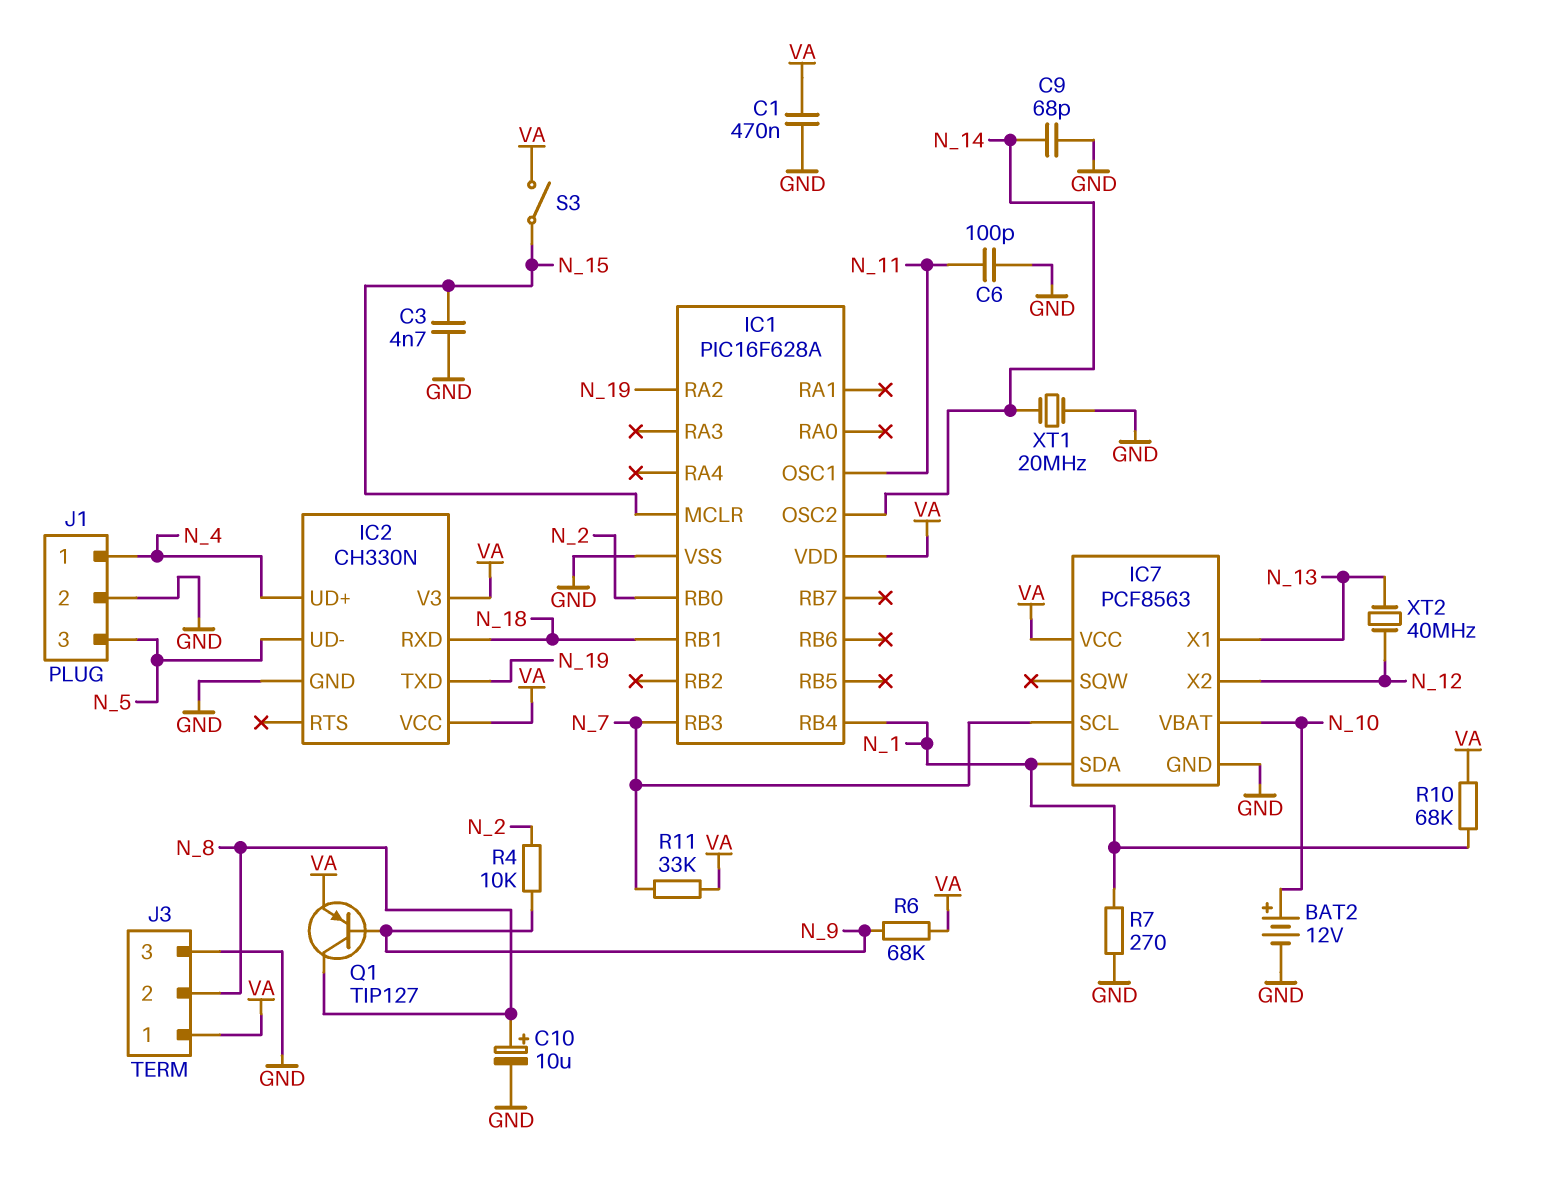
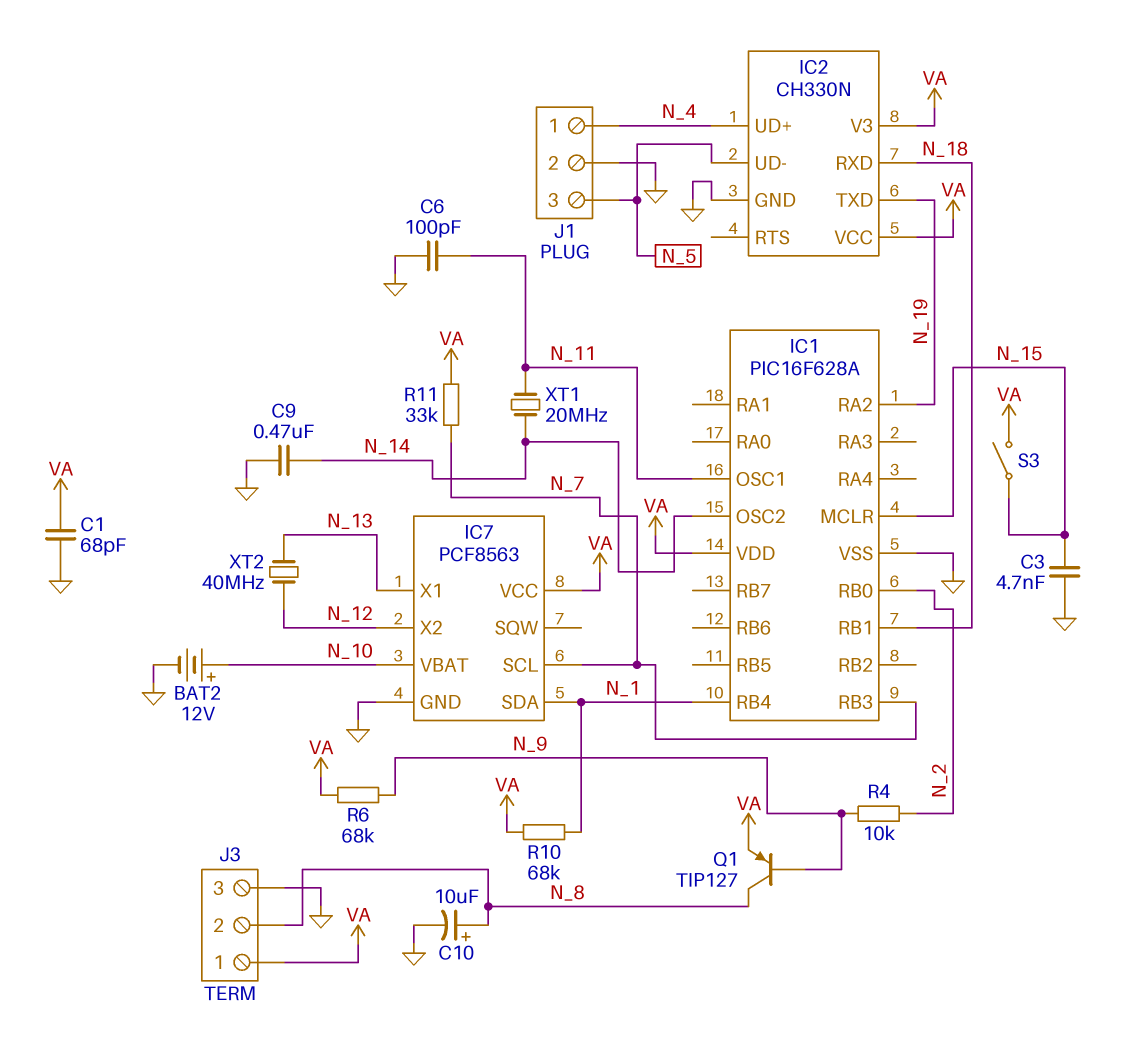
C1: 470nF (GND, VA) -> 68pF (GND, VA)
C9: 68pF (GND, N_14) -> 470nF (GND, N_14)
R7: 270 (GND, N_1) -> none
XT1: 20MHz (GND, N_14) -> 20MHz (N_11, N_14)

